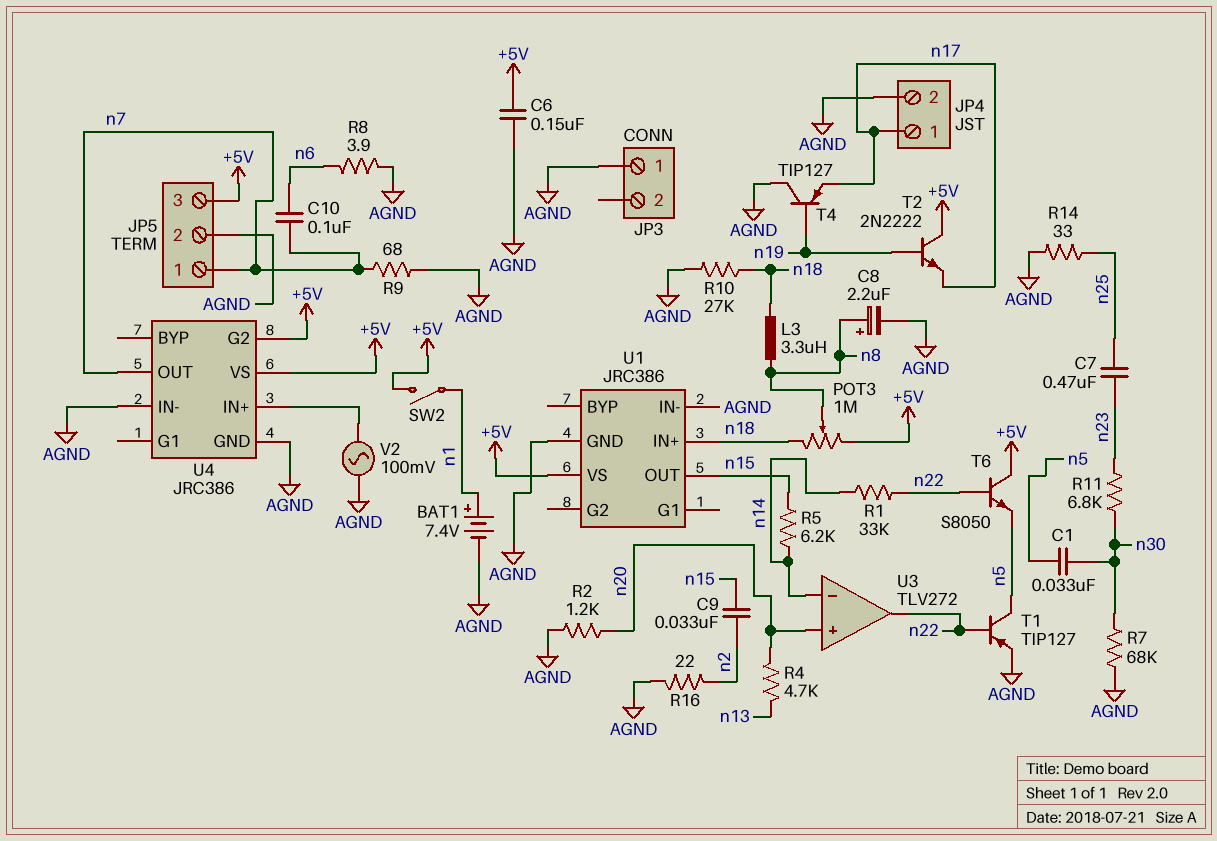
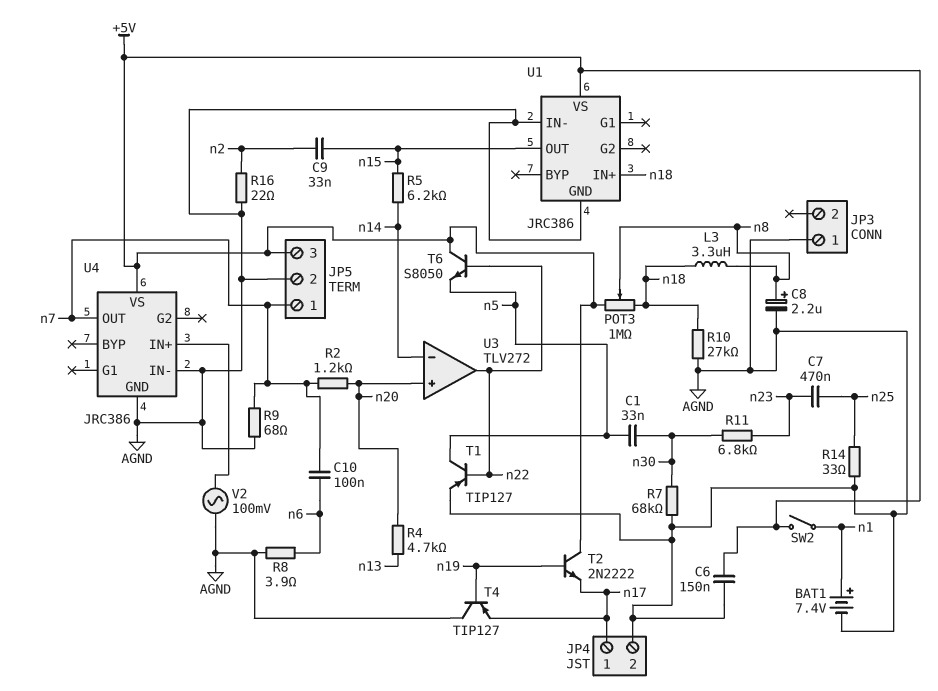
R1: 33k (n14, n22) -> none
R2: 1.2k (AGND, n20) -> 1.2k (n7, n20)
U4 pin G2: +5V -> none

